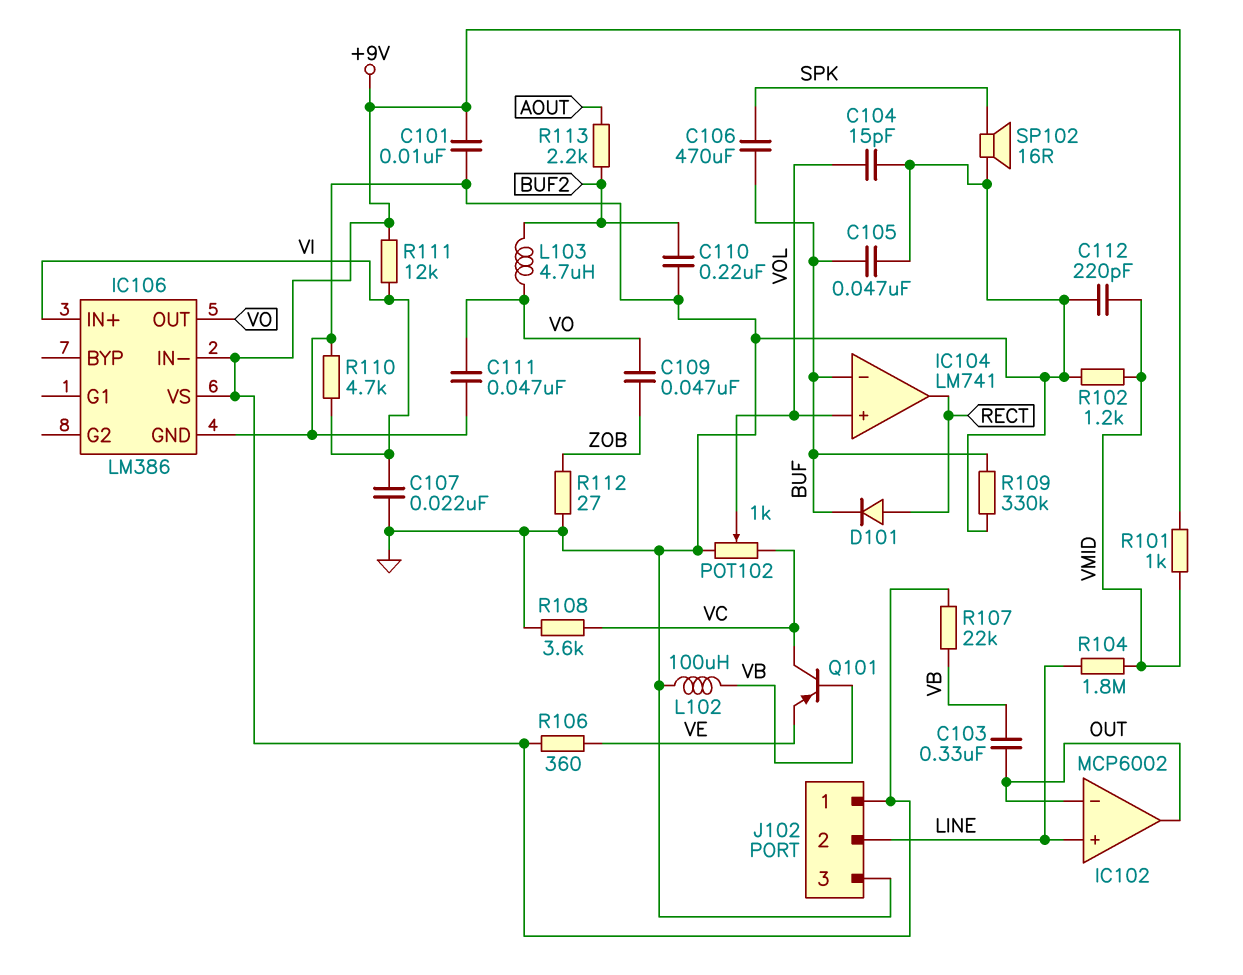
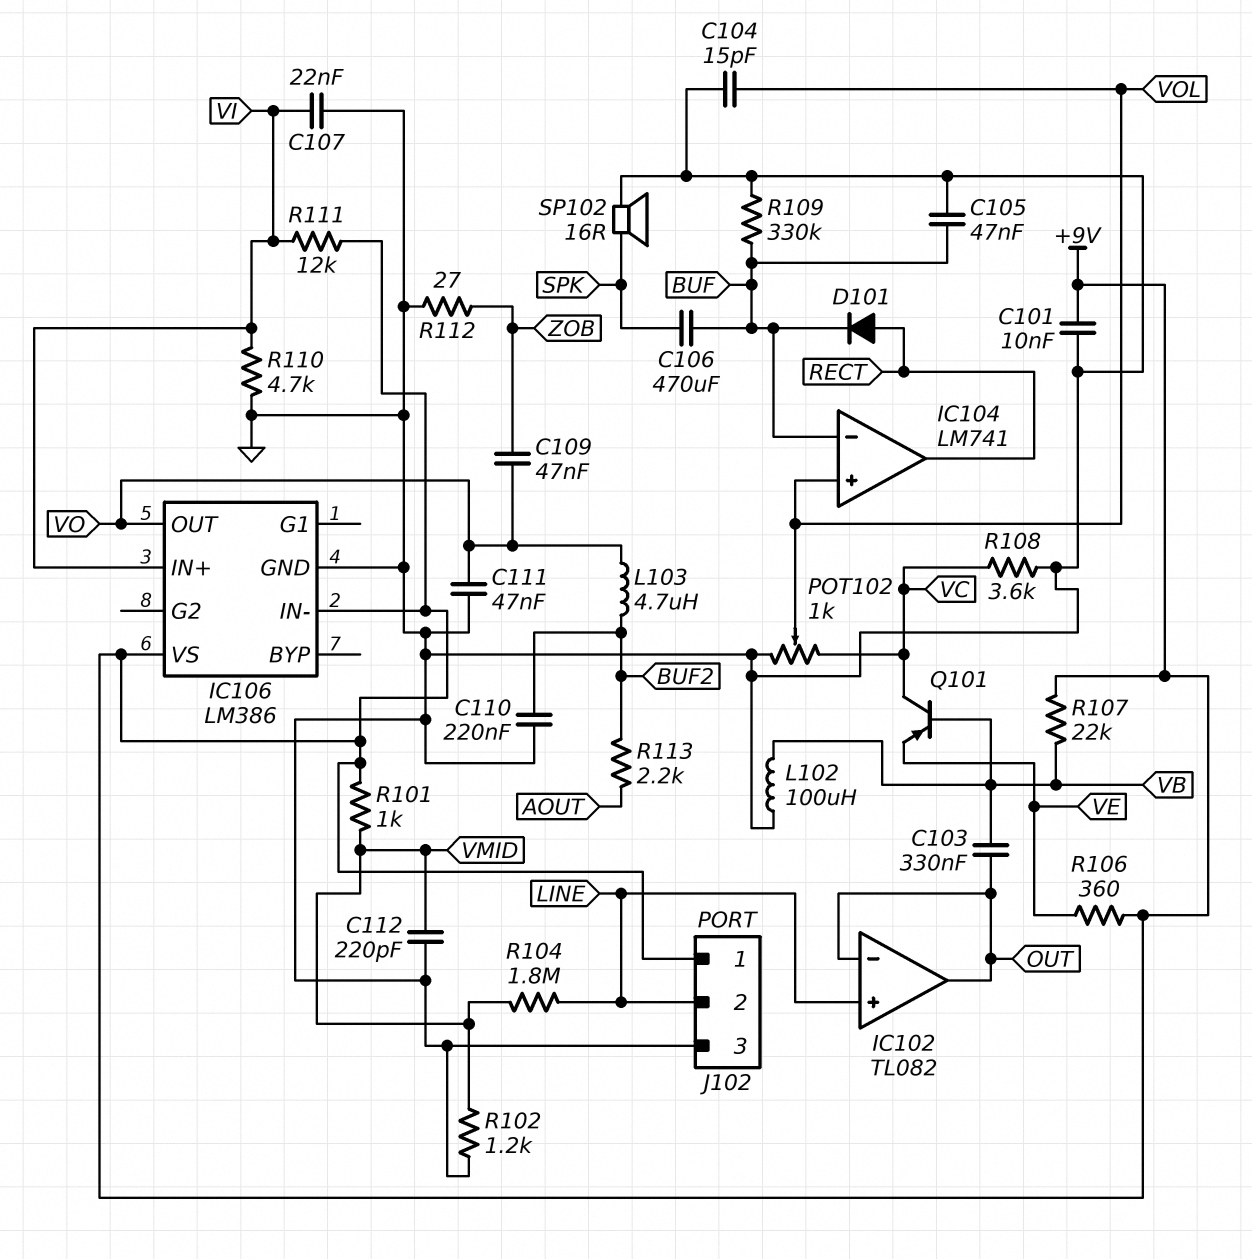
IC102: MCP6002 -> TL082

